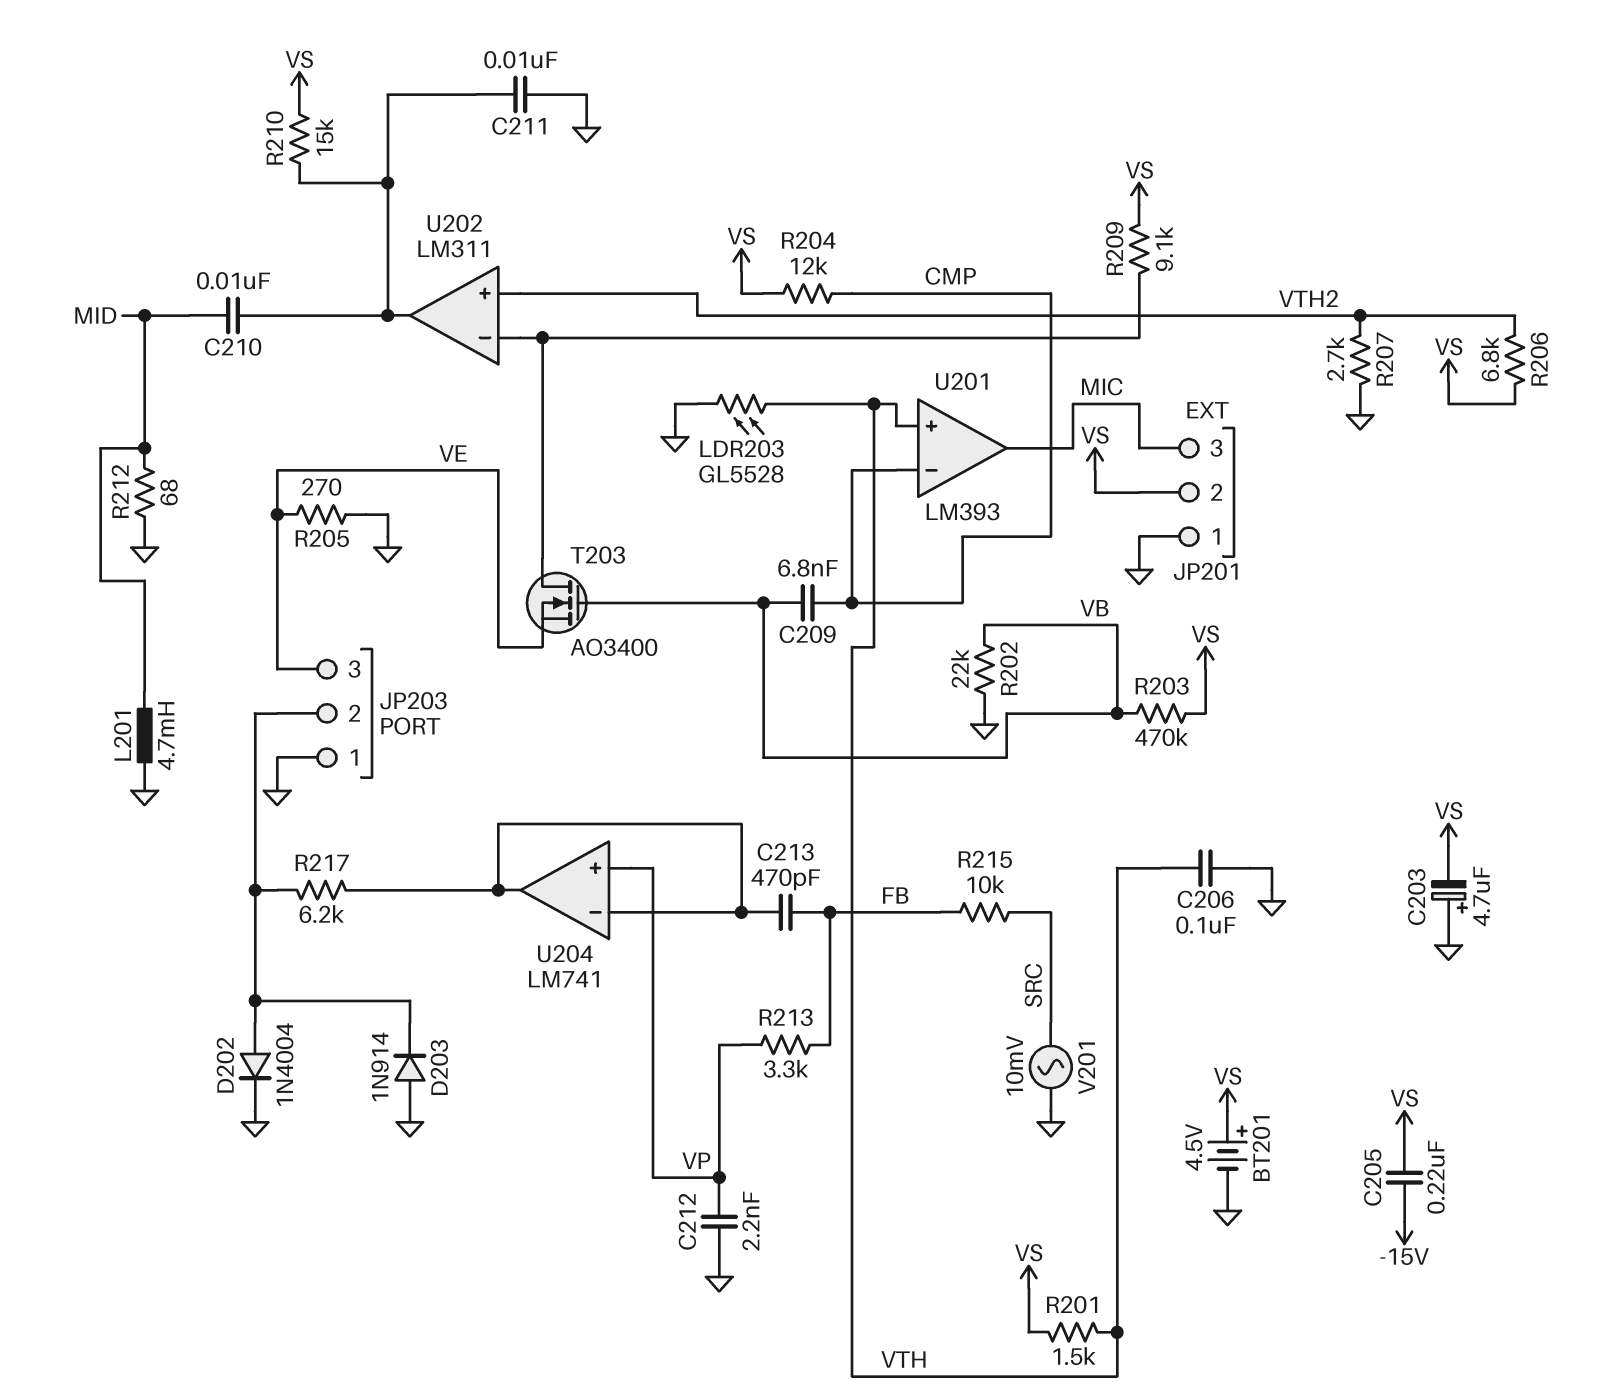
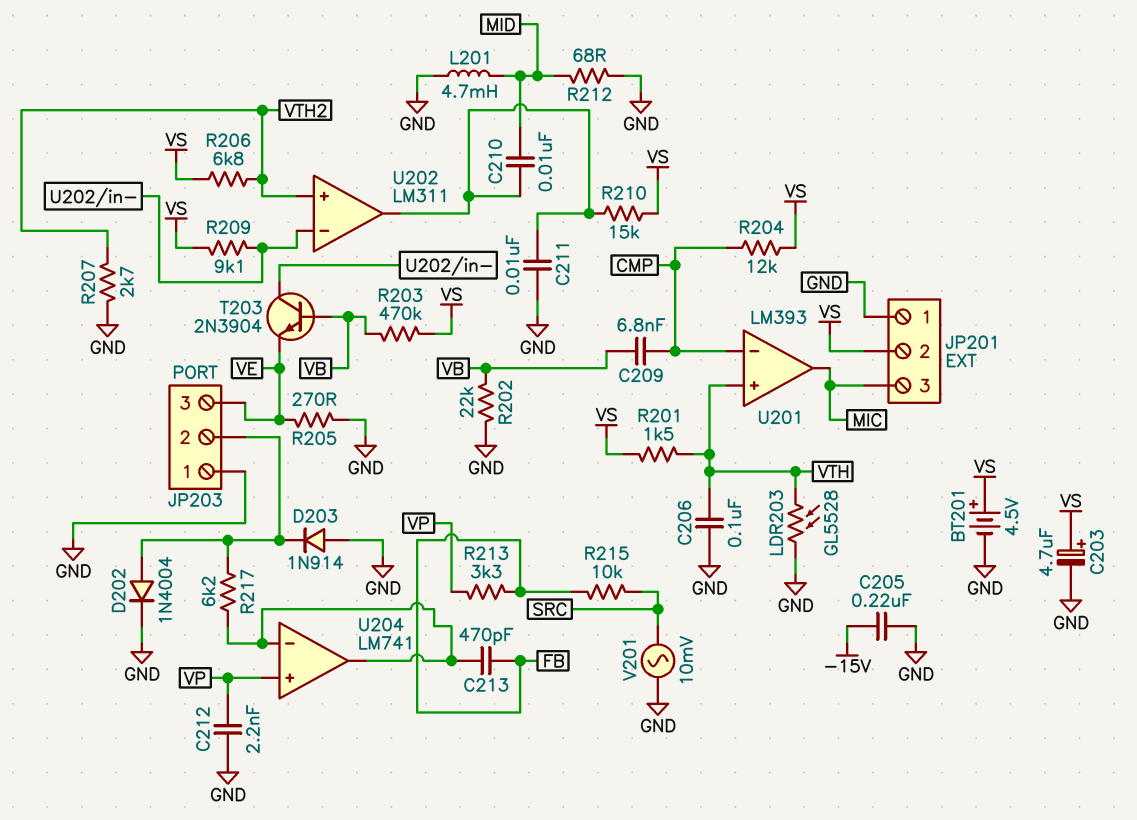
C203: 4.7uF (plus GND, minus VS) -> 4.7uF (plus VS, minus GND)
C205: 220nF (-15V, VS) -> 220nF (-15V, GND)
T203: NMOS AO3400 (G VB, D U202/in-, S VE) -> NPN 2N3904 (B VB, C U202/in-, E VE)

